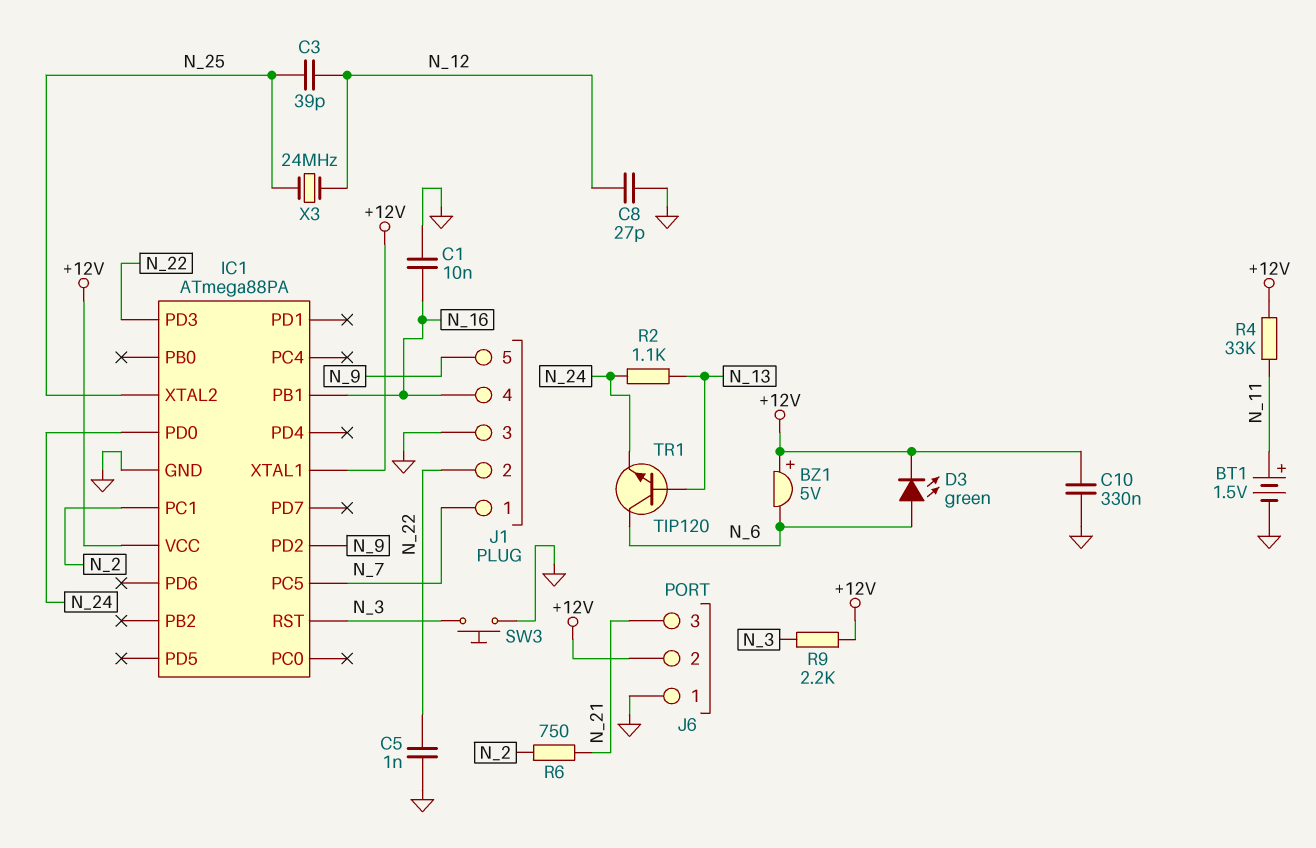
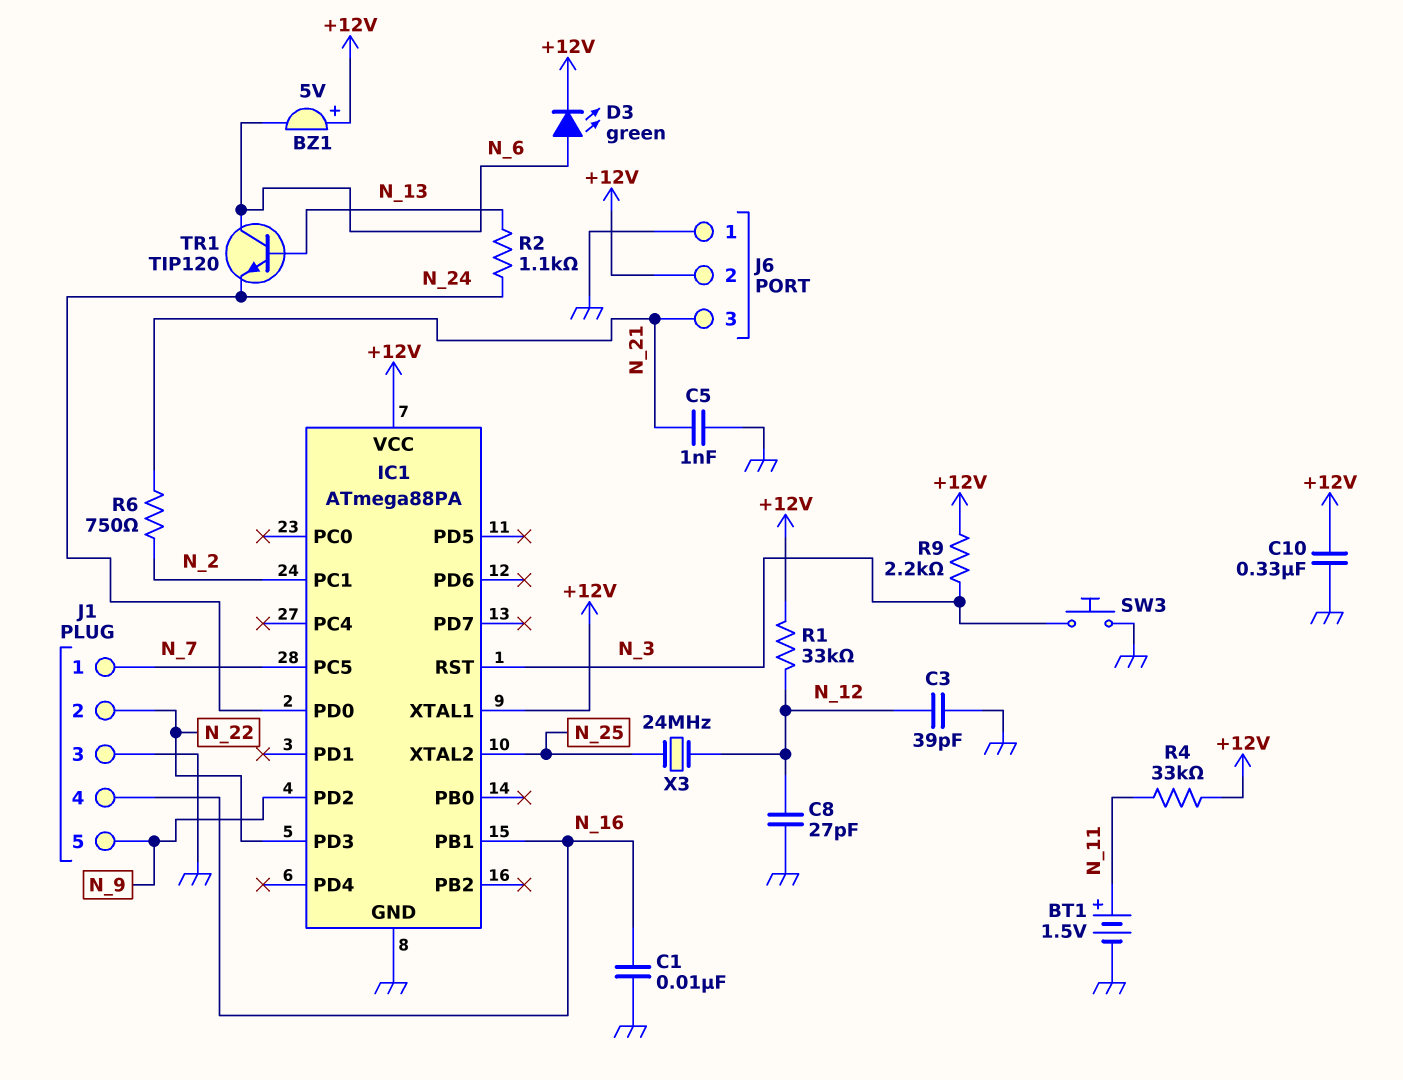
C3: 39pF (N_12, N_25) -> 39pF (GND, N_12)
C5: 1nF (GND, N_22) -> 1nF (GND, N_21)
R1: none -> 33k (+12V, N_12)

